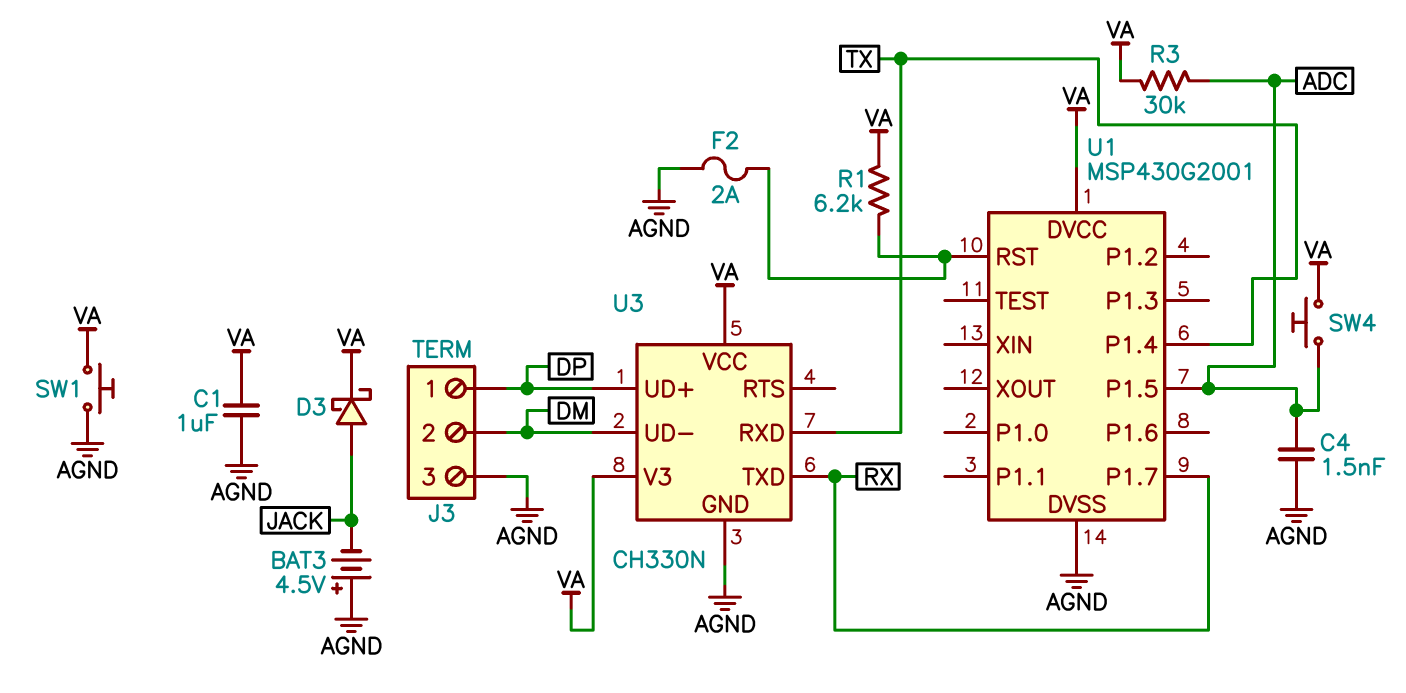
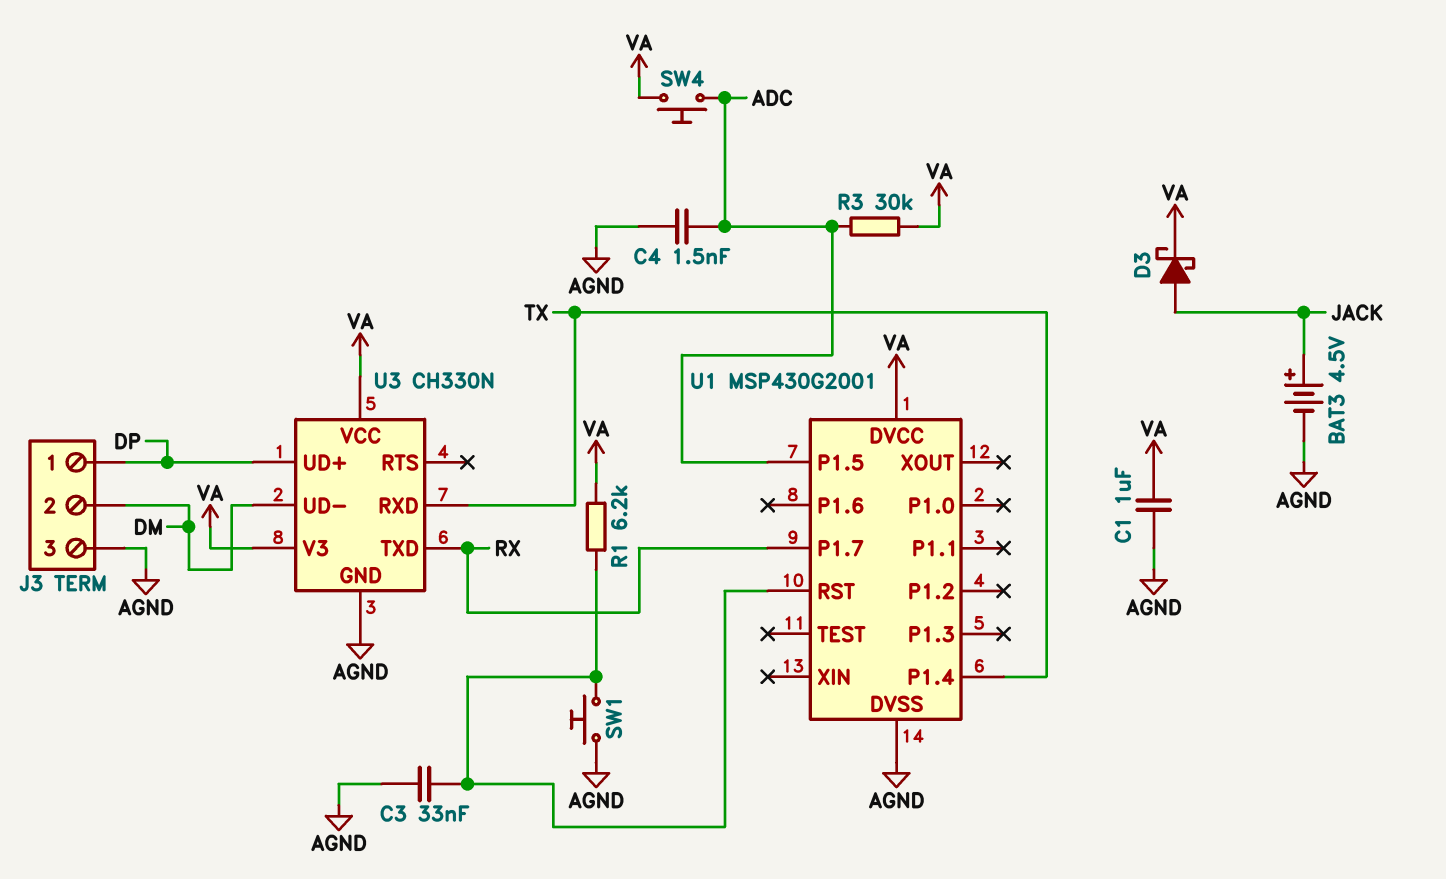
BAT3: 4.5V (plus AGND, minus JACK) -> 4.5V (plus JACK, minus AGND)
C3: none -> 33nF (AGND, U1/RST)
F2: 2A (AGND, U1/RST) -> none
SW1: button (AGND, VA) -> button (AGND, U1/RST)

